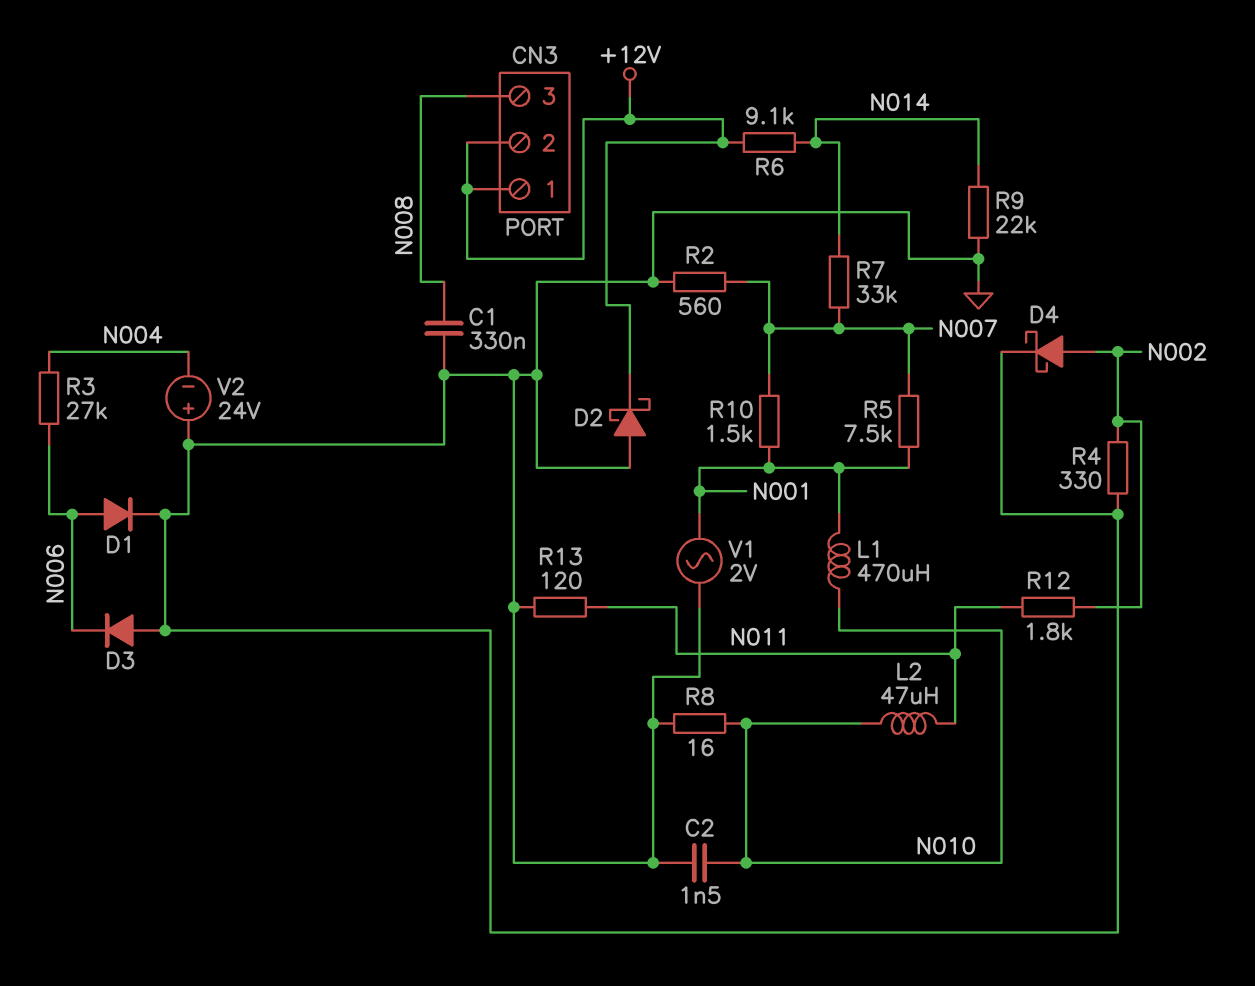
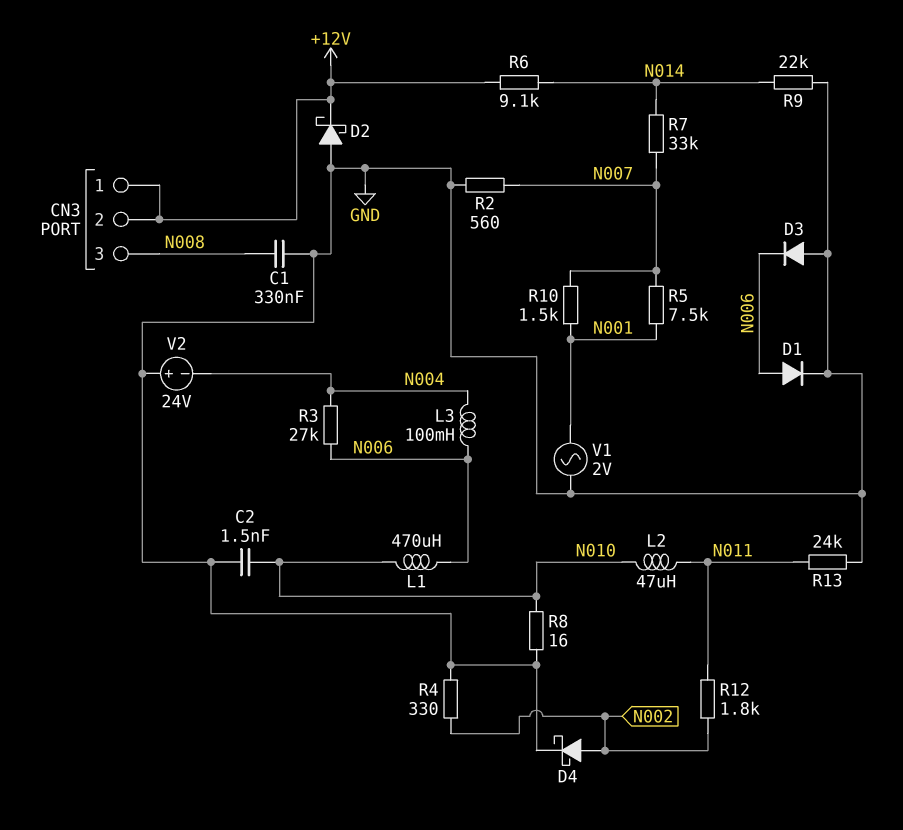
L1: 470uH (N001, N010) -> 470uH (N006, N010)
L3: none -> 100mH (N004, N006)
R13: 120 (GND, N011) -> 24k (GND, N011)

